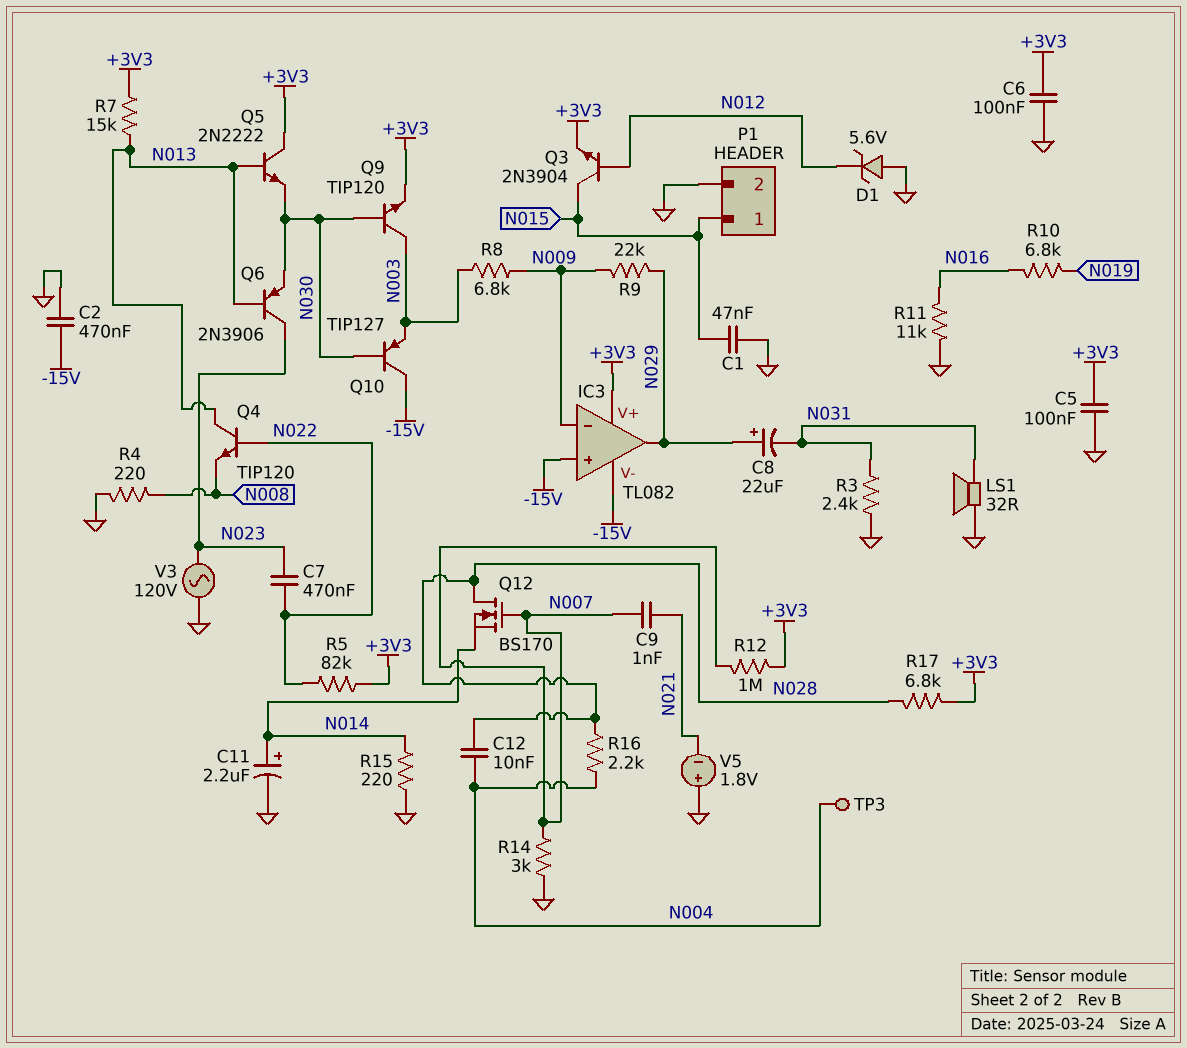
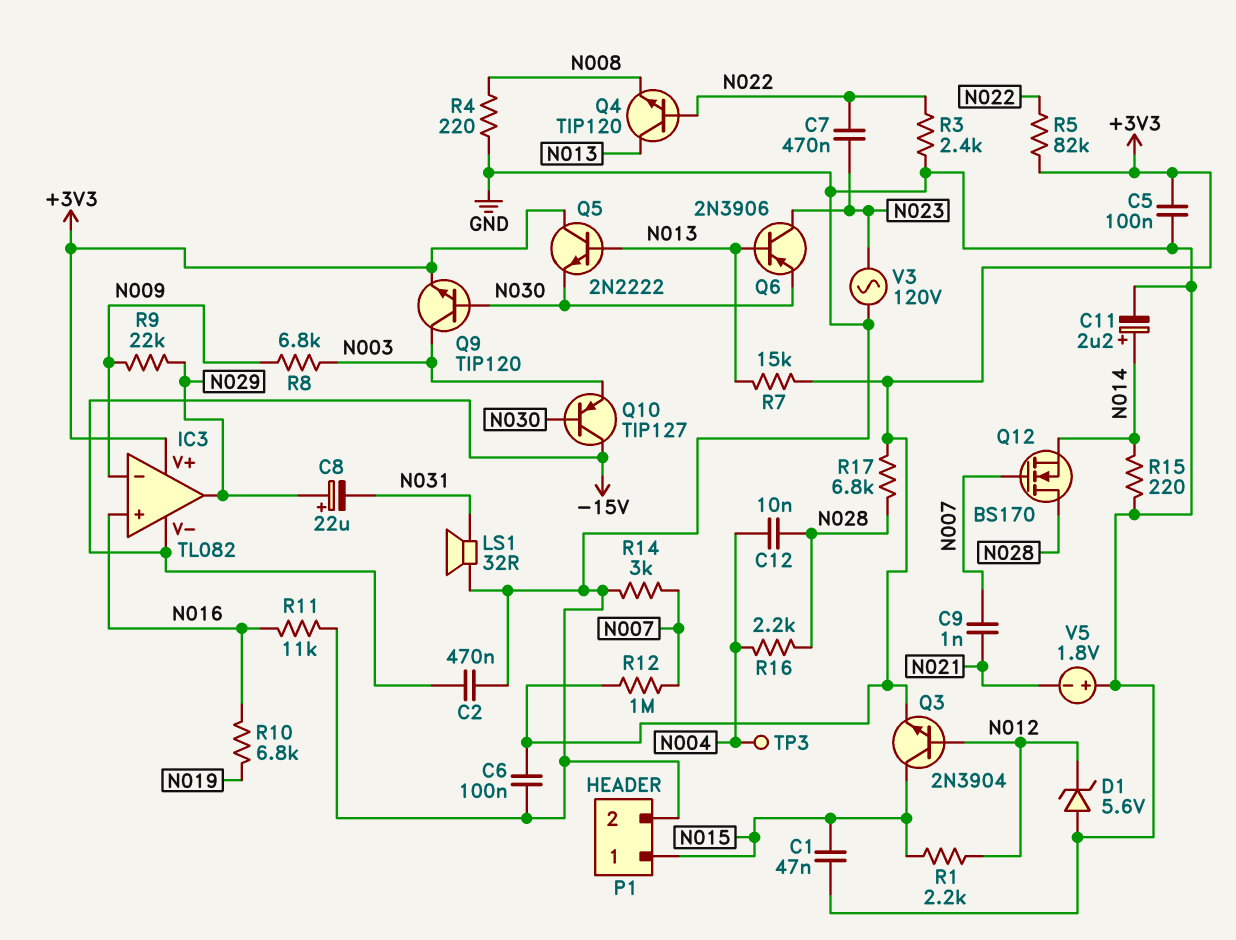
IC3 pin in+: -15V -> N016
R1: none -> 2.2k (N012, N015)
R3: 2.4k (GND, N031) -> 2.4k (GND, N022)

